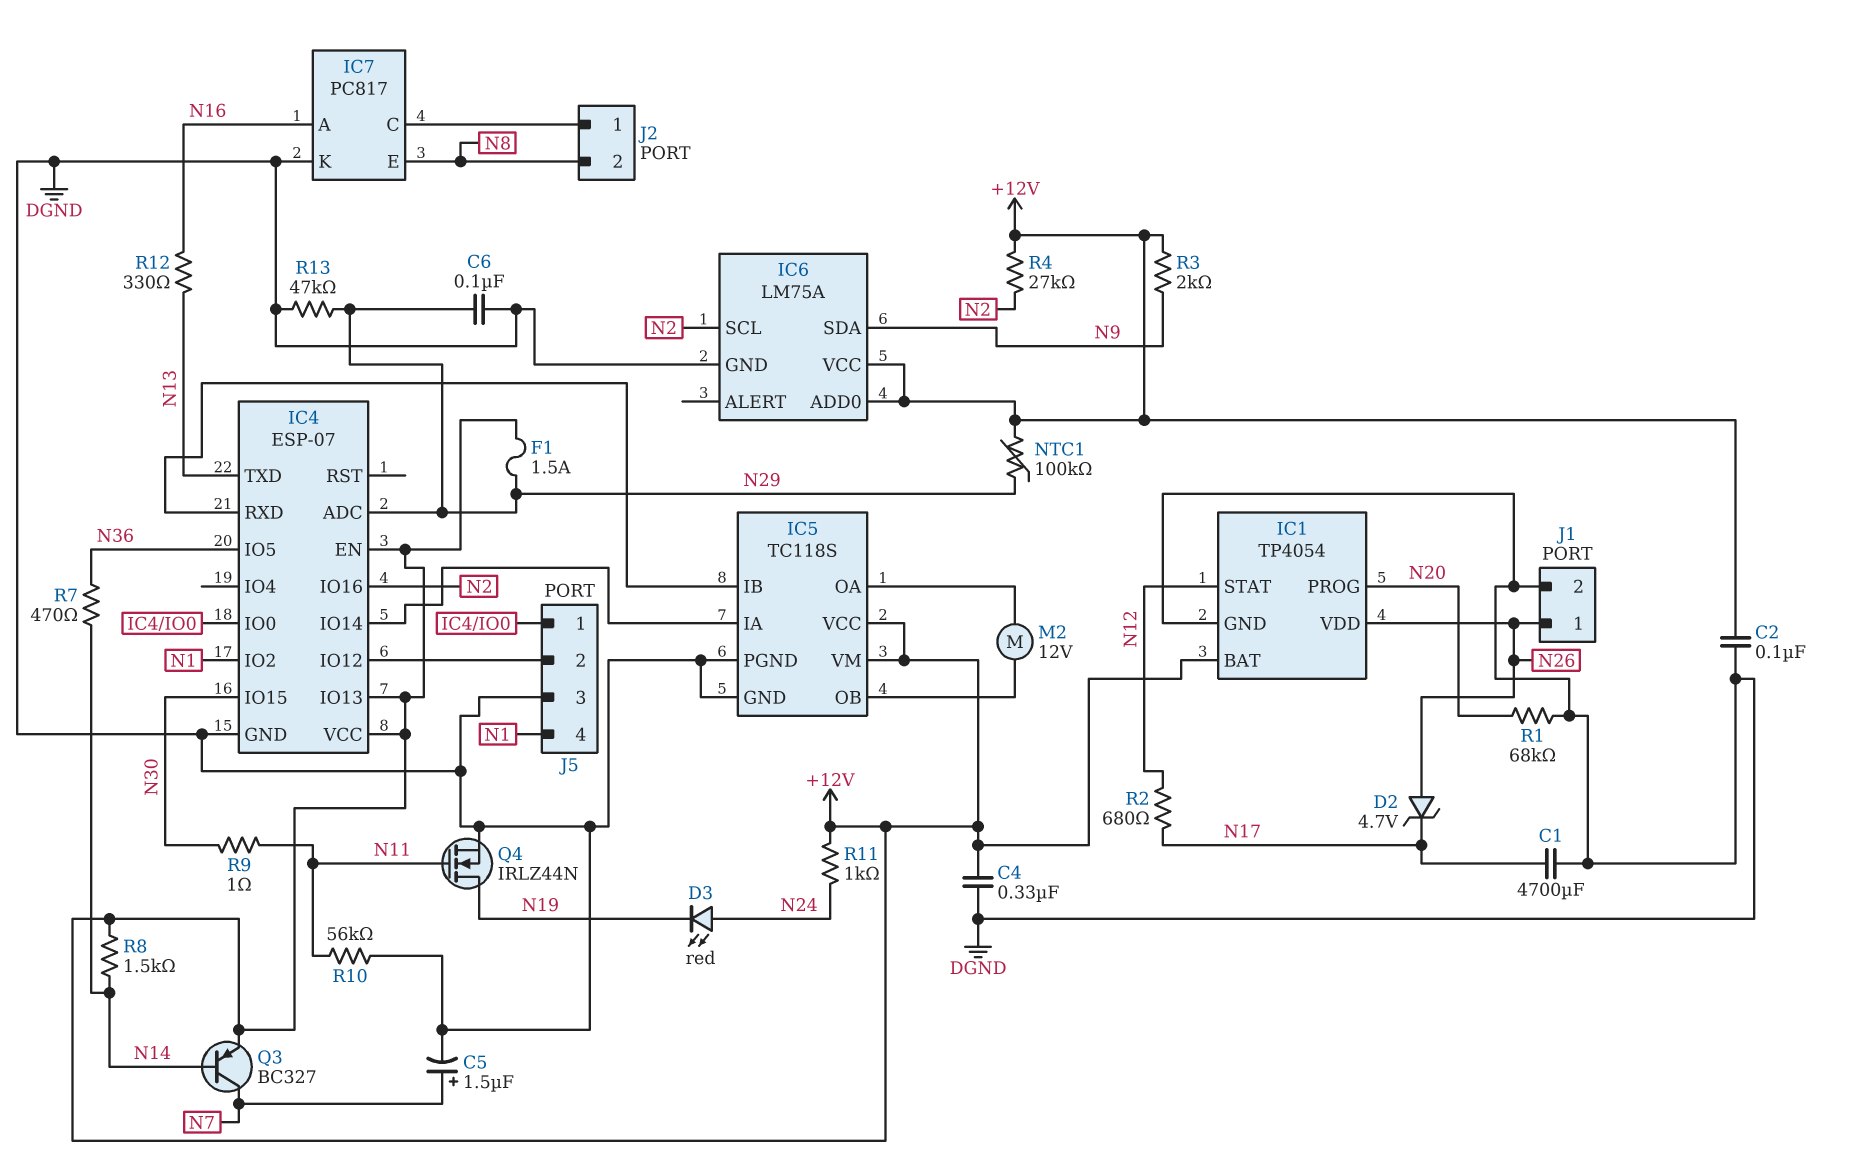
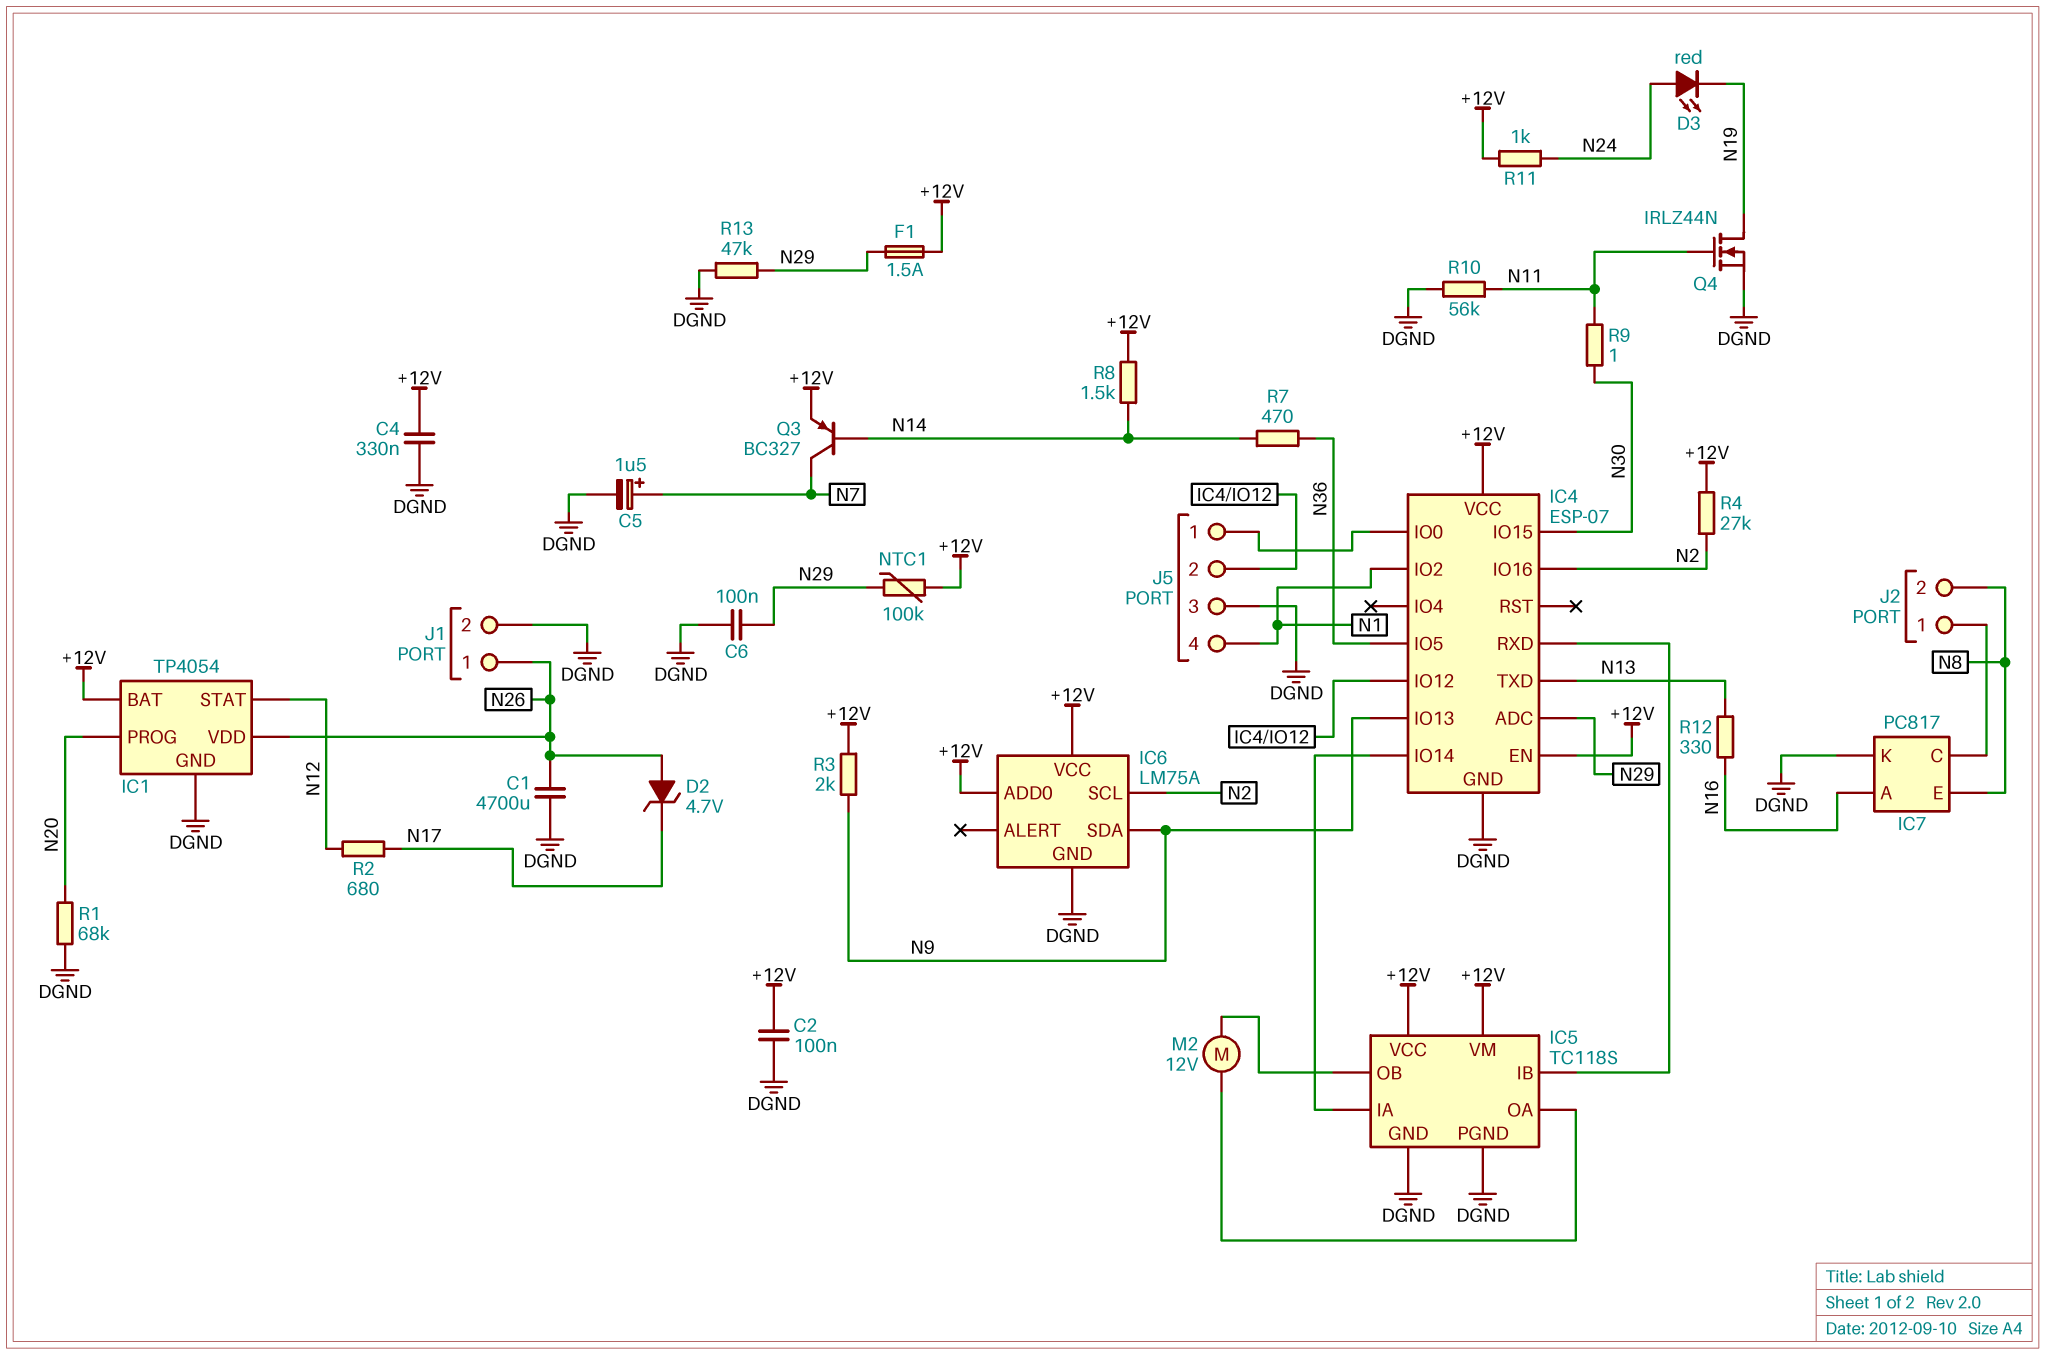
C1: 4700uF (DGND, N17) -> 4700uF (DGND, N26)
IC4 pin IO13: +12V -> N9

